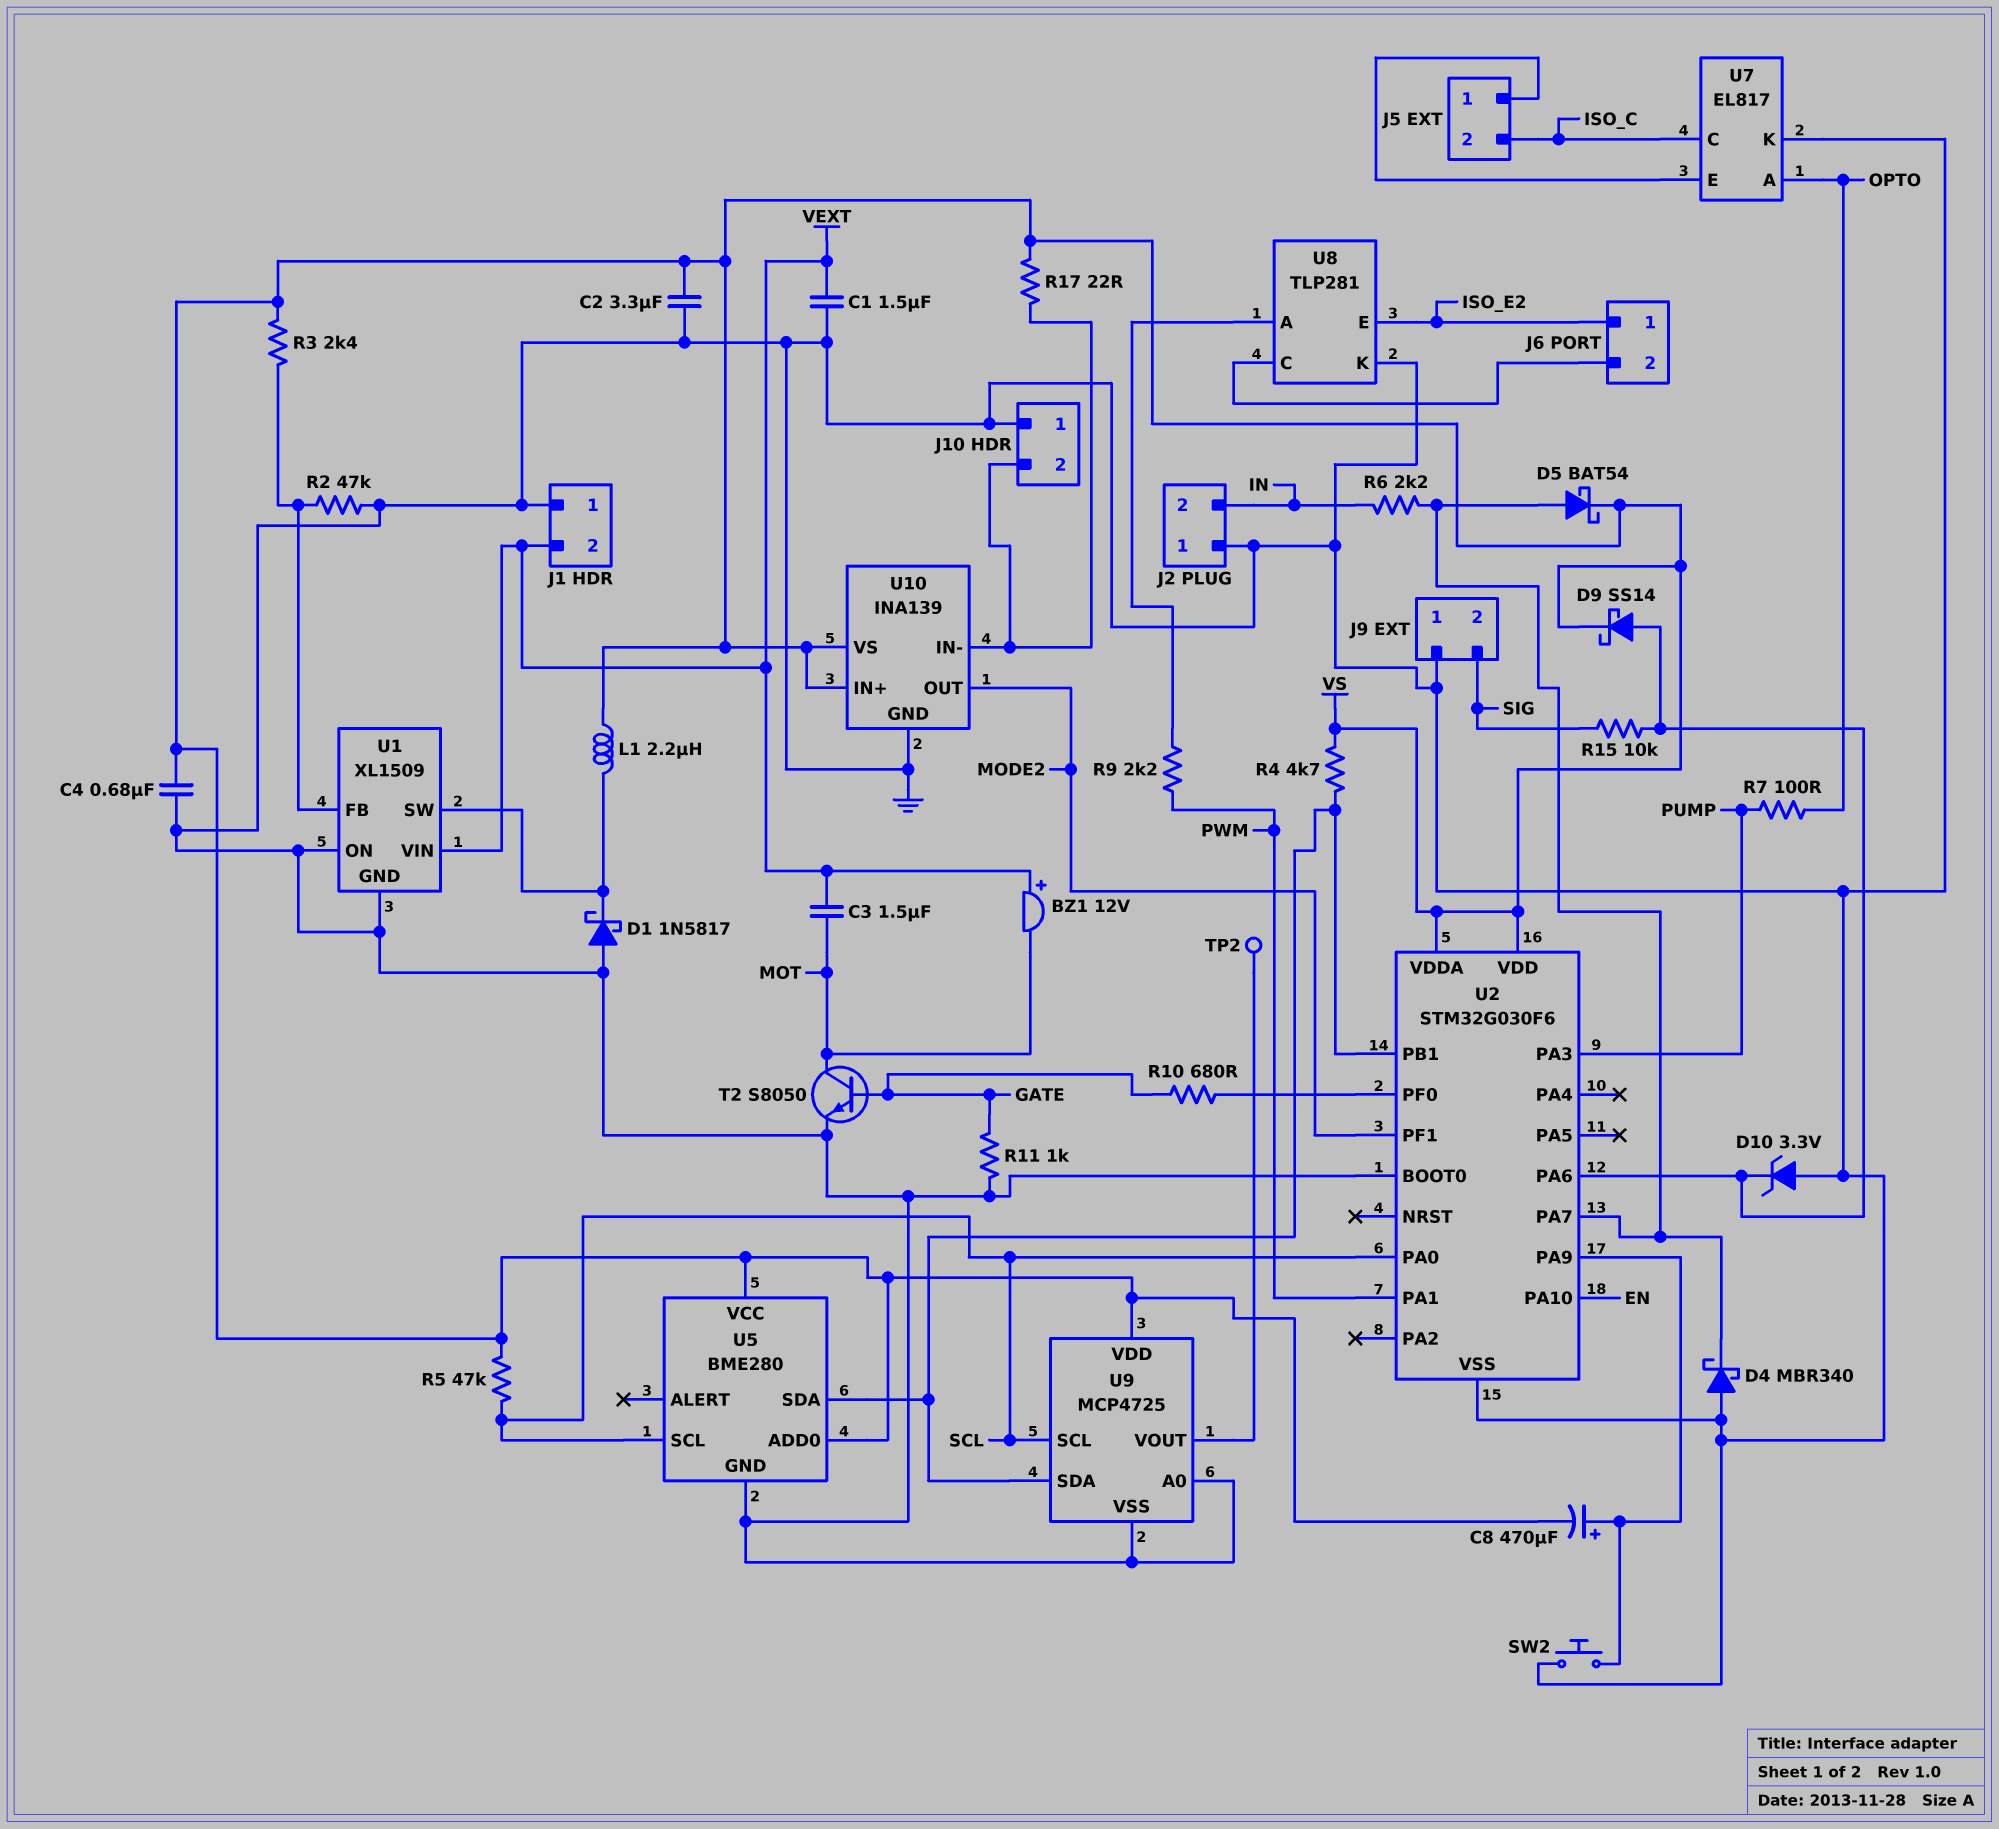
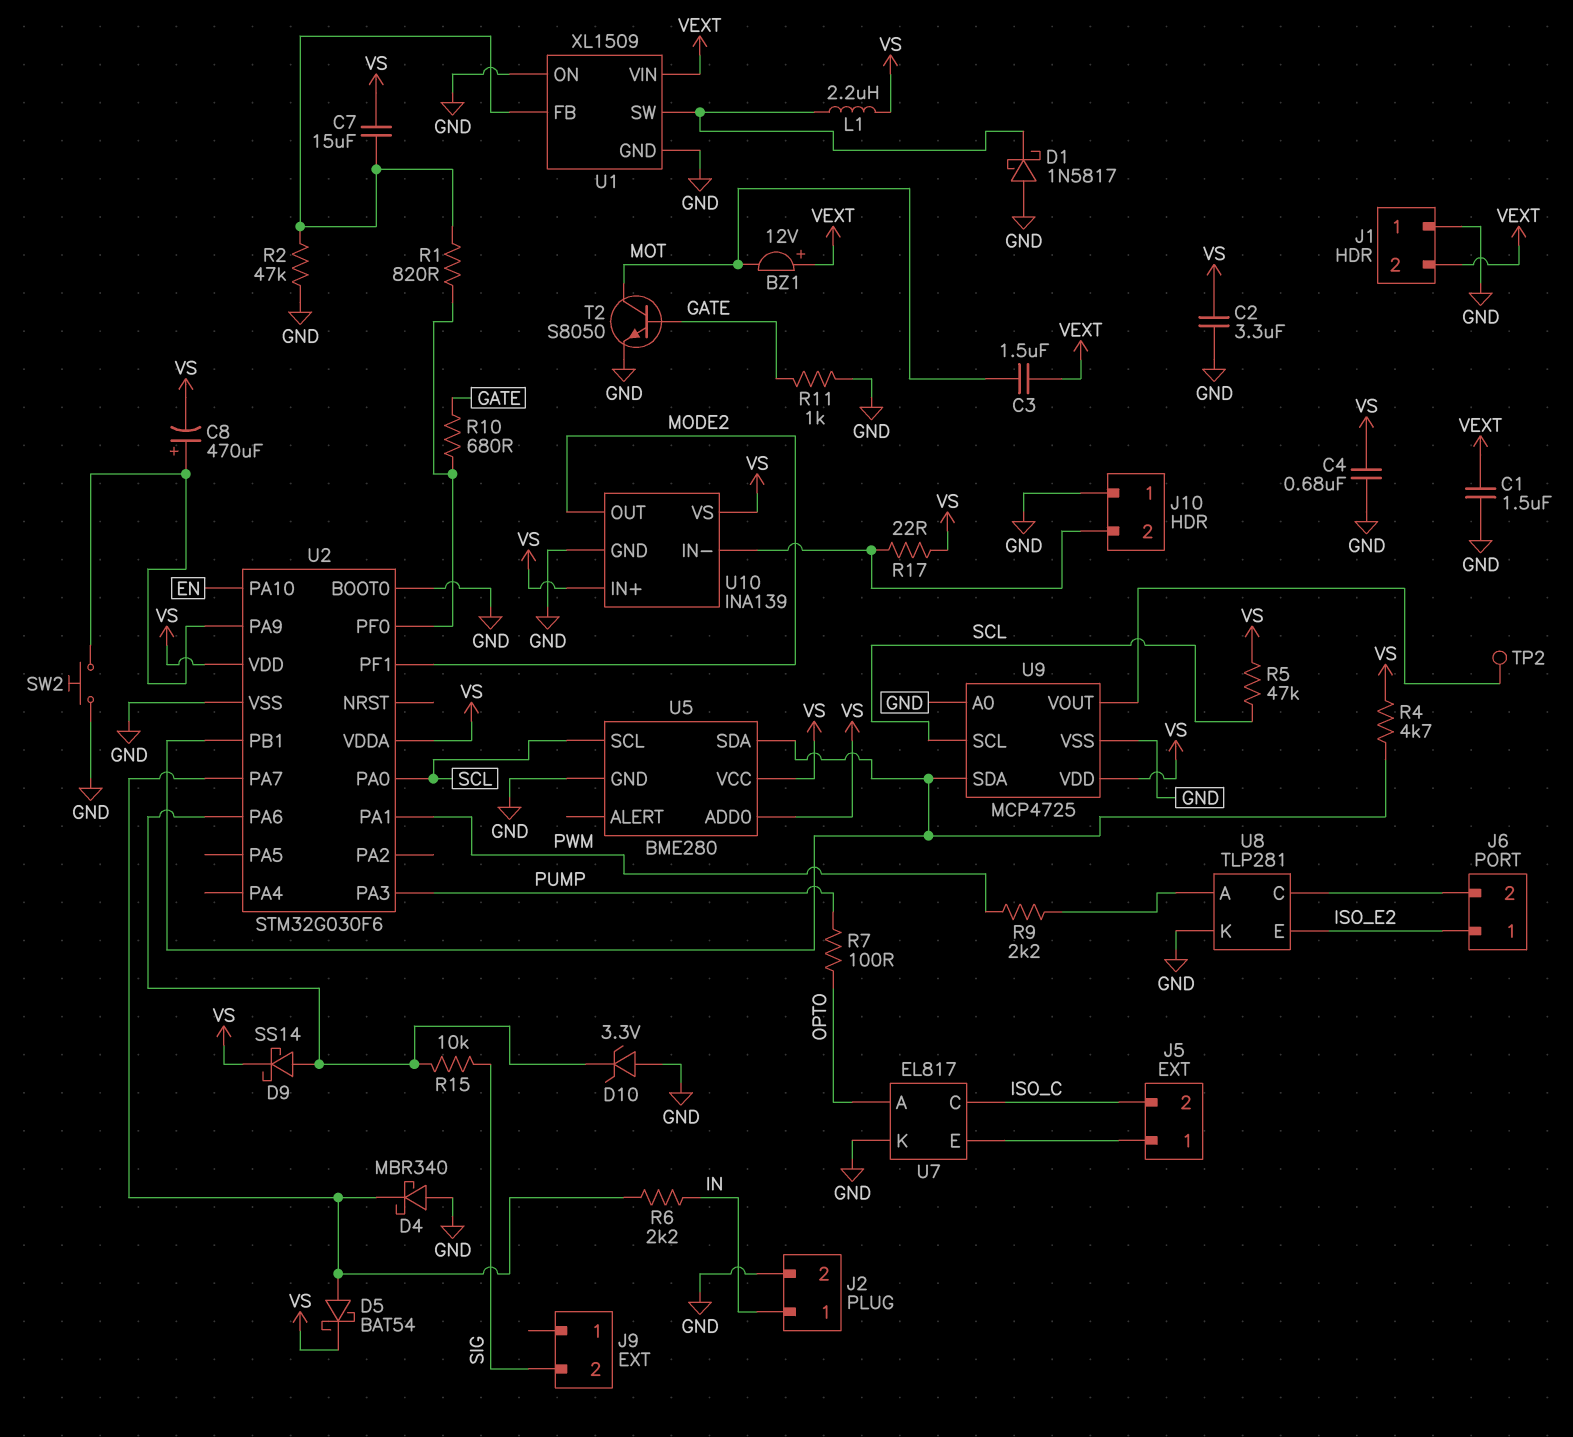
C7: none -> 15uF (U1/FB, VS)
J2 pin 1: GND -> IN
J2 pin 2: IN -> GND
J9 pin 1: GND -> none
R1: none -> 820 (U1/FB, U2/PF0)
R3: 2.4k (U1/FB, VS) -> none

